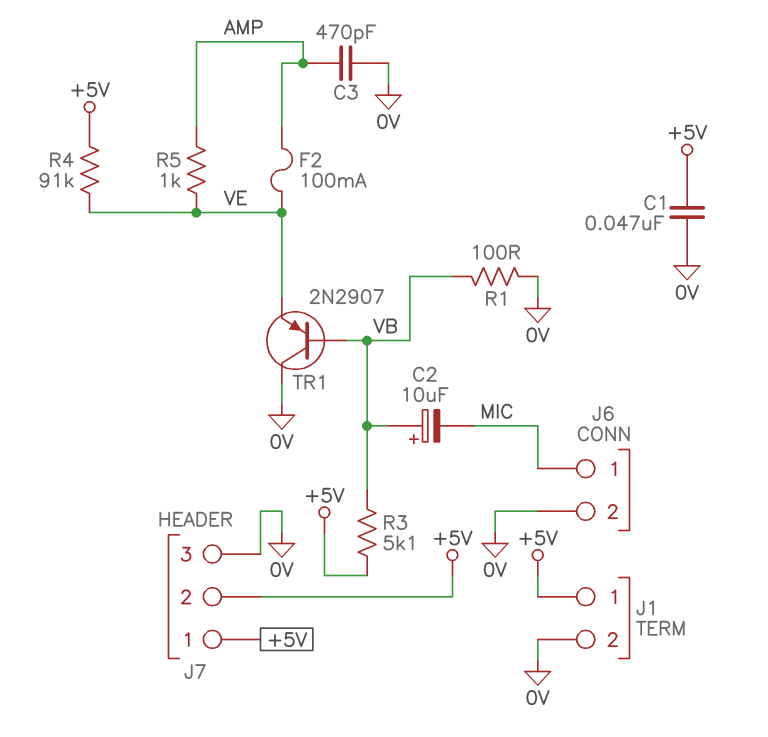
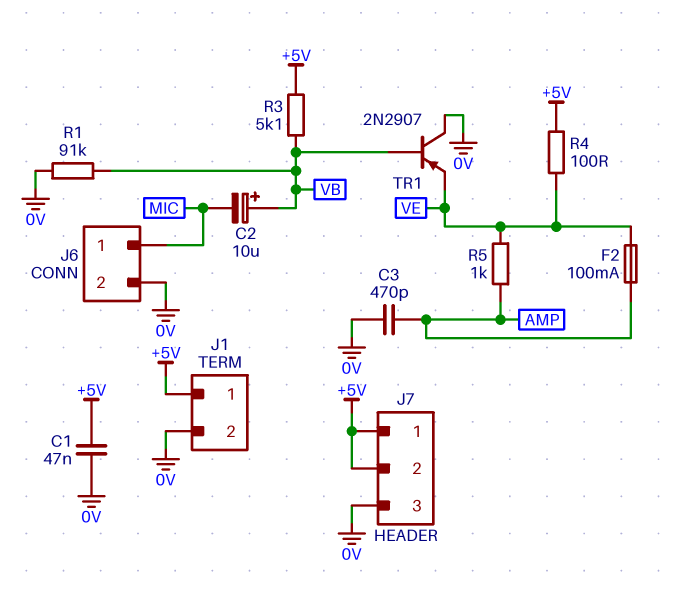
R1: 100 (0V, VB) -> 91k (0V, VB)
R4: 91k (+5V, VE) -> 100 (+5V, VE)

